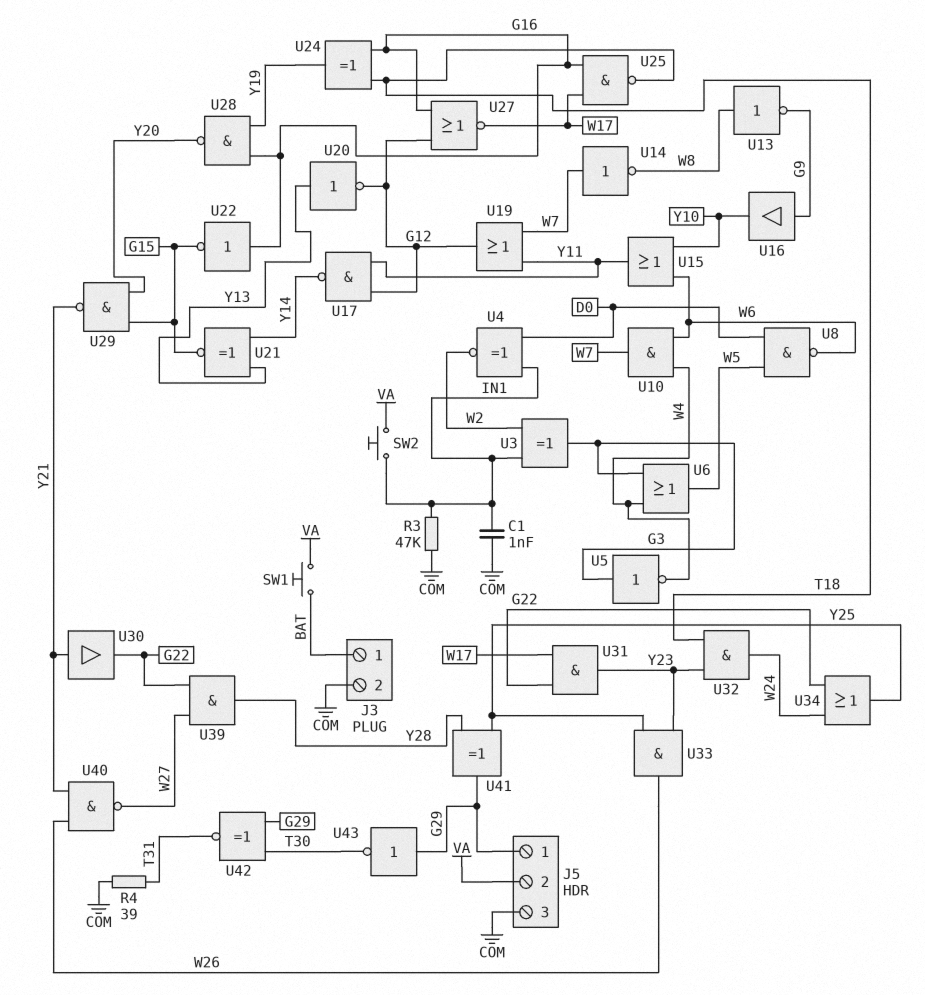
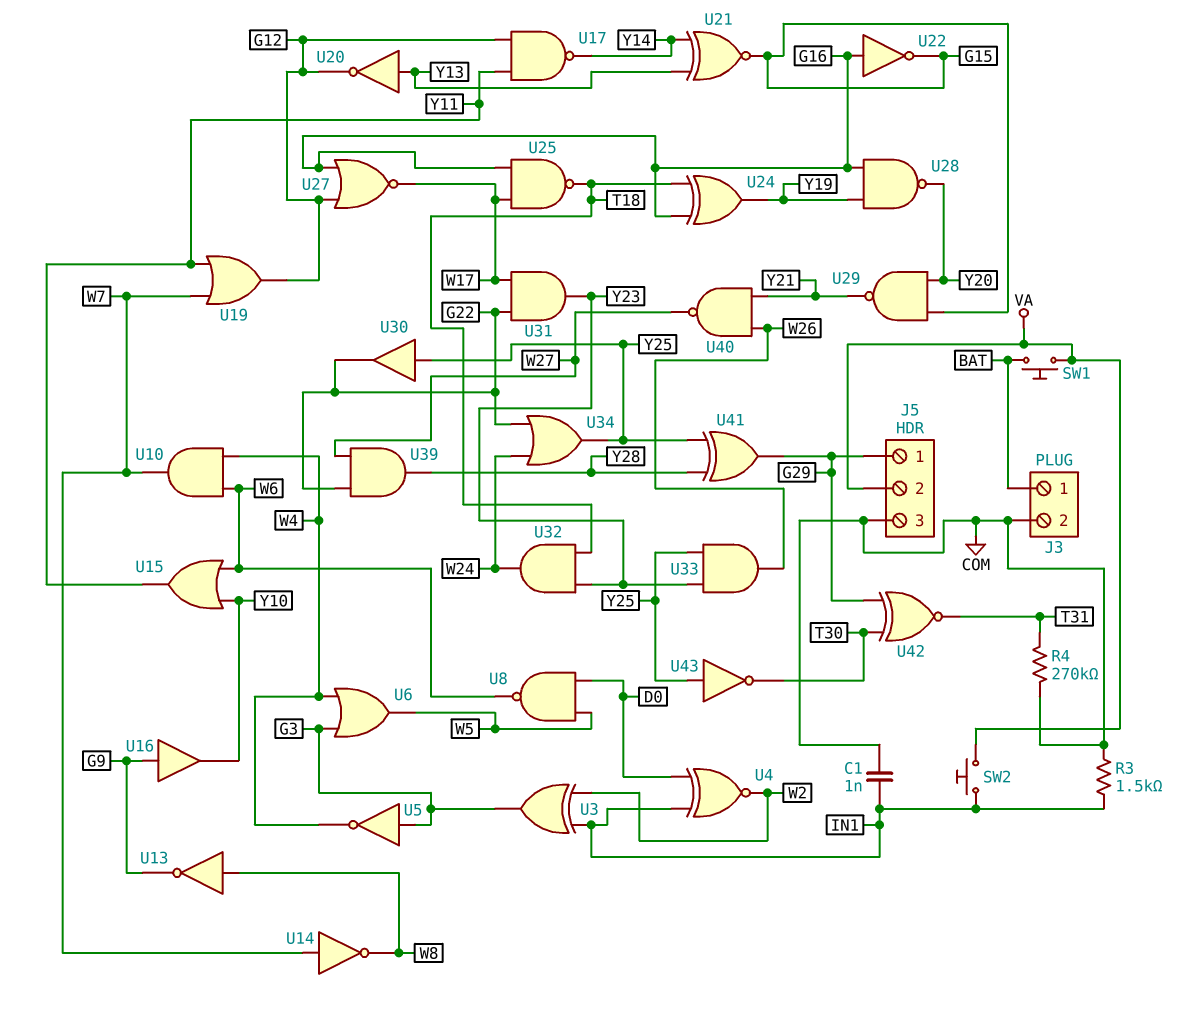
R3: 47k (COM, IN1) -> 1.5k (COM, IN1)
R4: 39 (COM, T31) -> 270k (COM, T31)
U30: buffer (in Y21, out G22) -> buffer (in Y25, out G22)
U43: NOT (in G29, out T30) -> NOT (in Y25, out T30)

